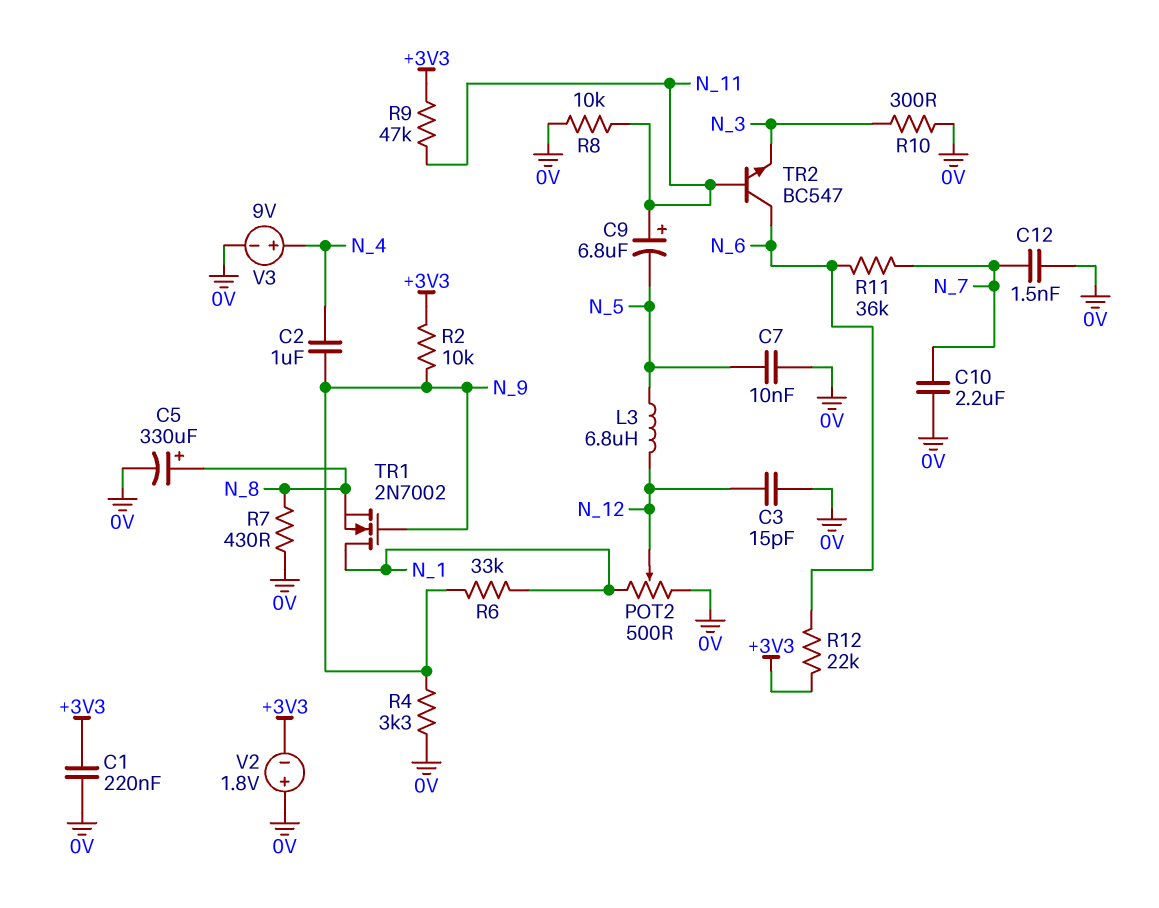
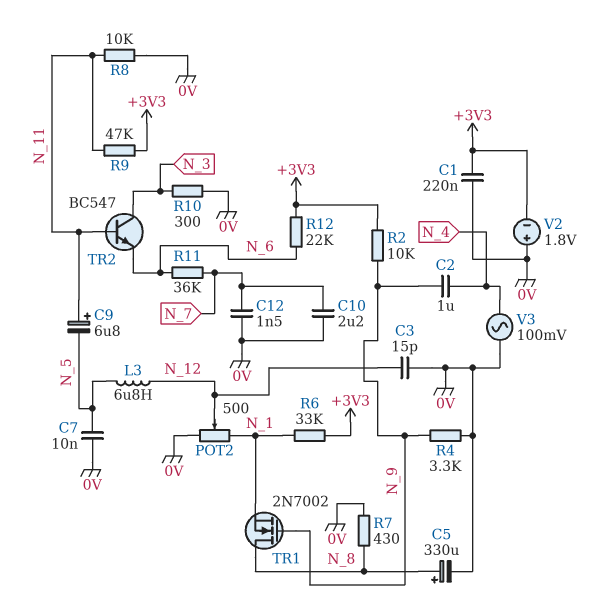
R6: 33k (N_1, N_9) -> 33k (+3V3, N_1)
TR1: NMOS 2N7002 (G N_9, D N_1, S N_8) -> NMOS 2N7002 (G N_9, D N_8, S N_1)
TR2: NPN BC547 (B N_11, C N_6, E N_3) -> NPN BC547 (B N_11, C N_3, E N_6)
V3: 9V (plus N_4, minus 0V) -> AC 100mV (0V, N_4)

